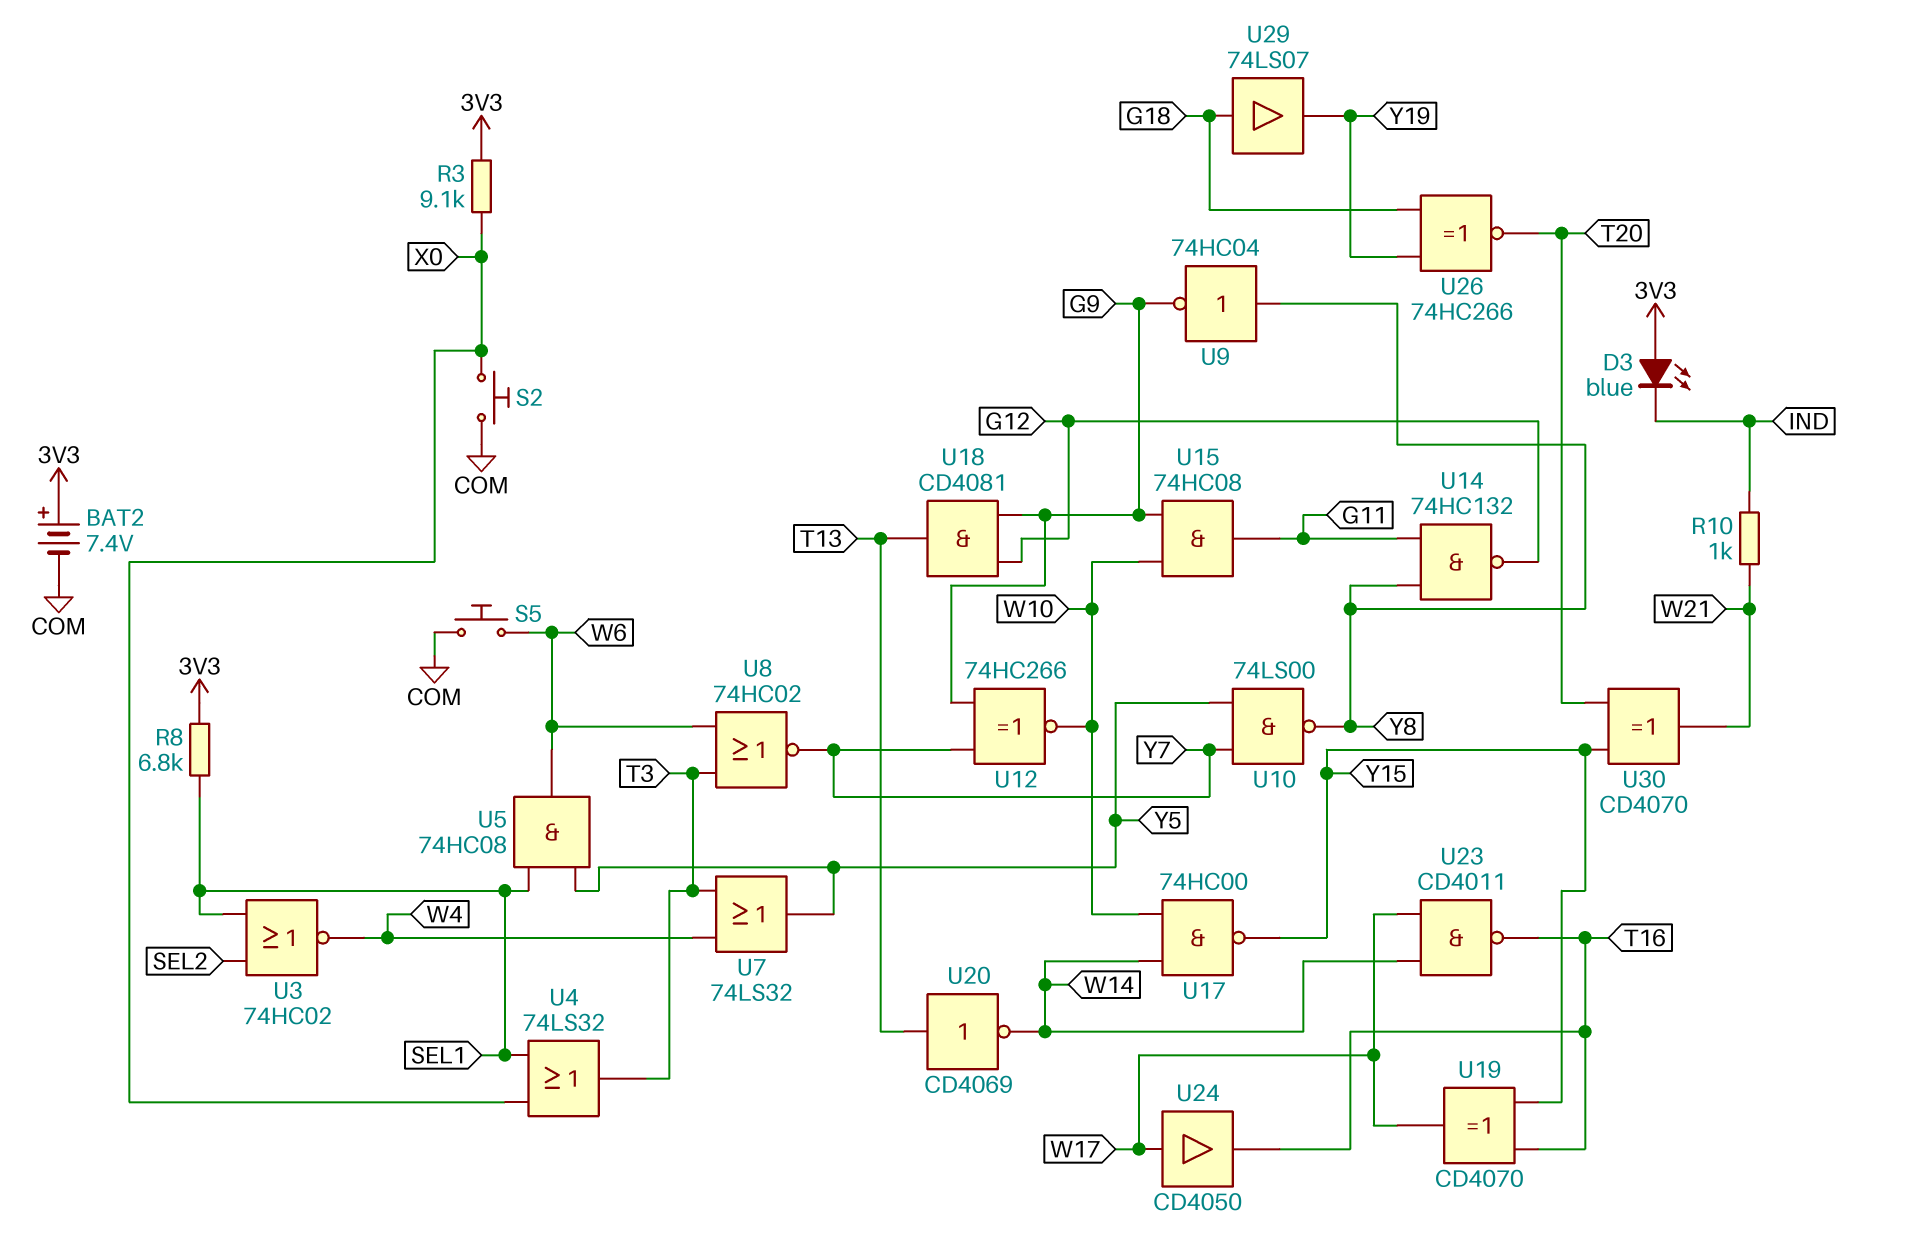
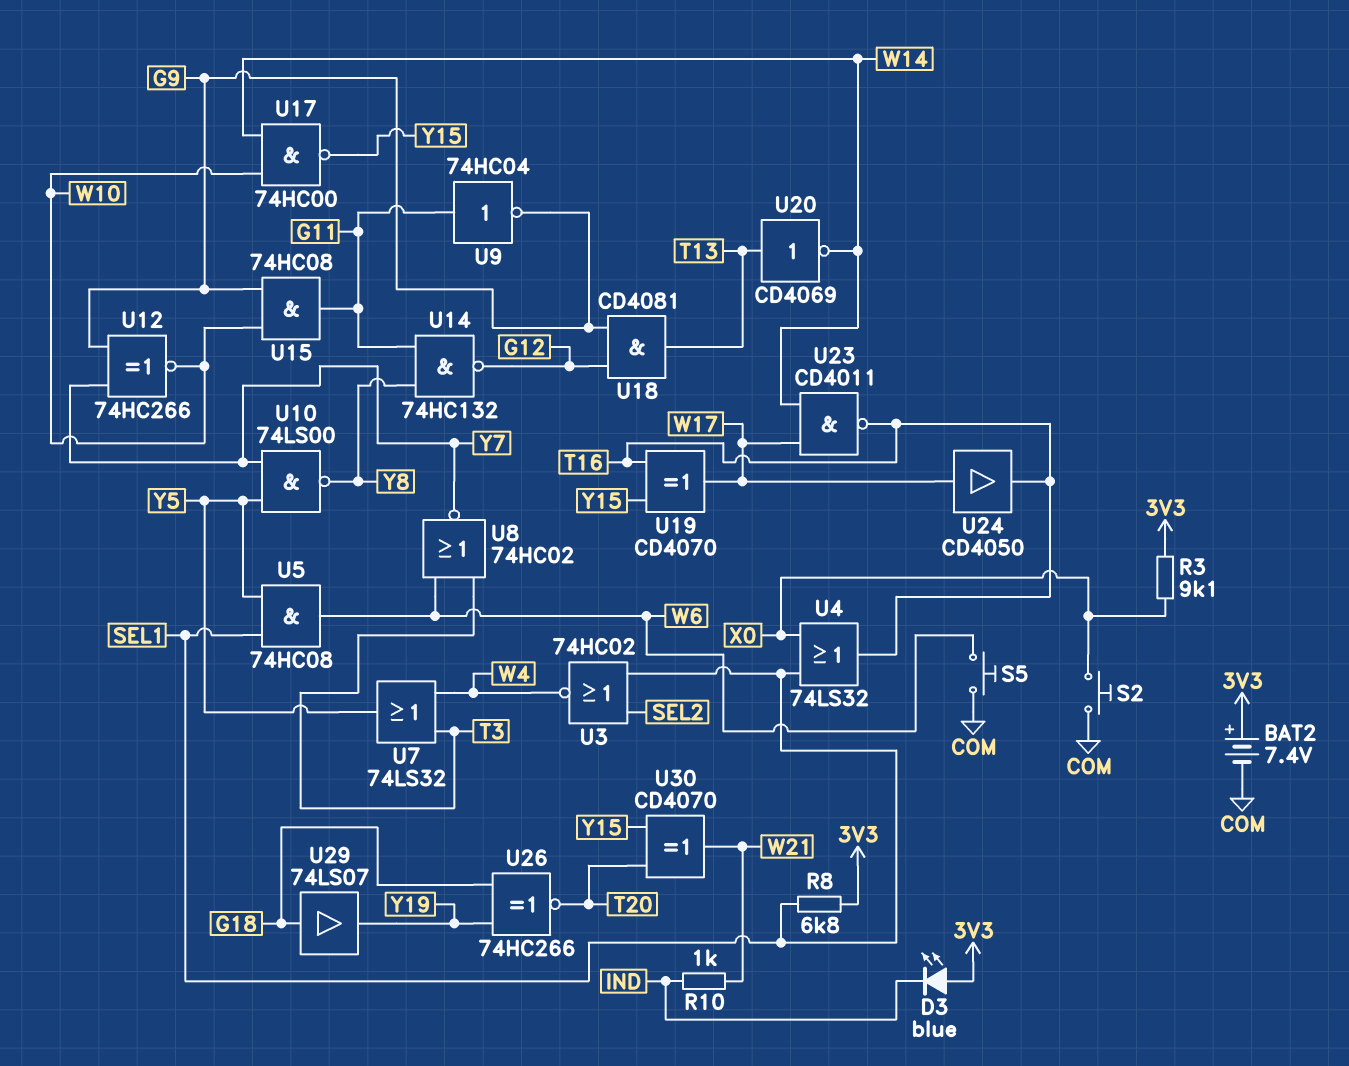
U4: OR 74LS32 (in SEL1, in X0, out T3) -> OR 74LS32 (in SEL1, in X0, out T16)
U9: NOT 74HC04 (in Y8, out G9) -> NOT 74HC04 (in G11, out G9)

